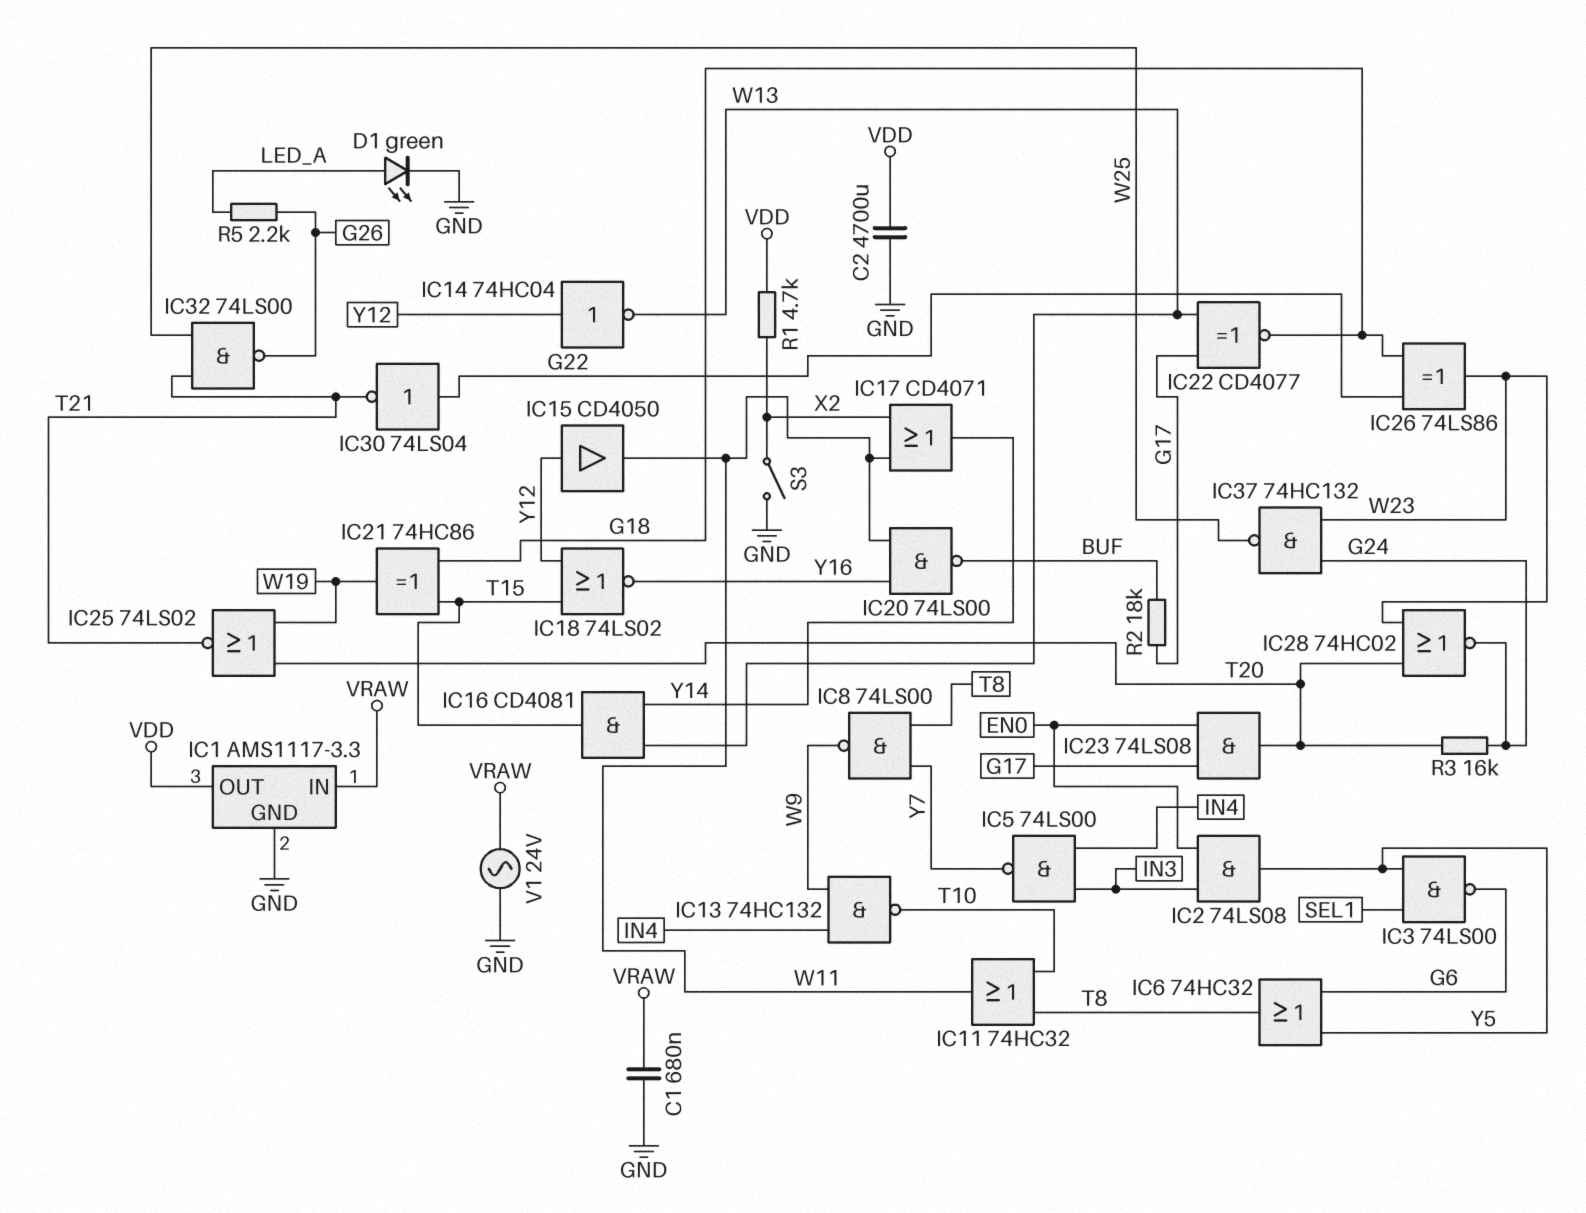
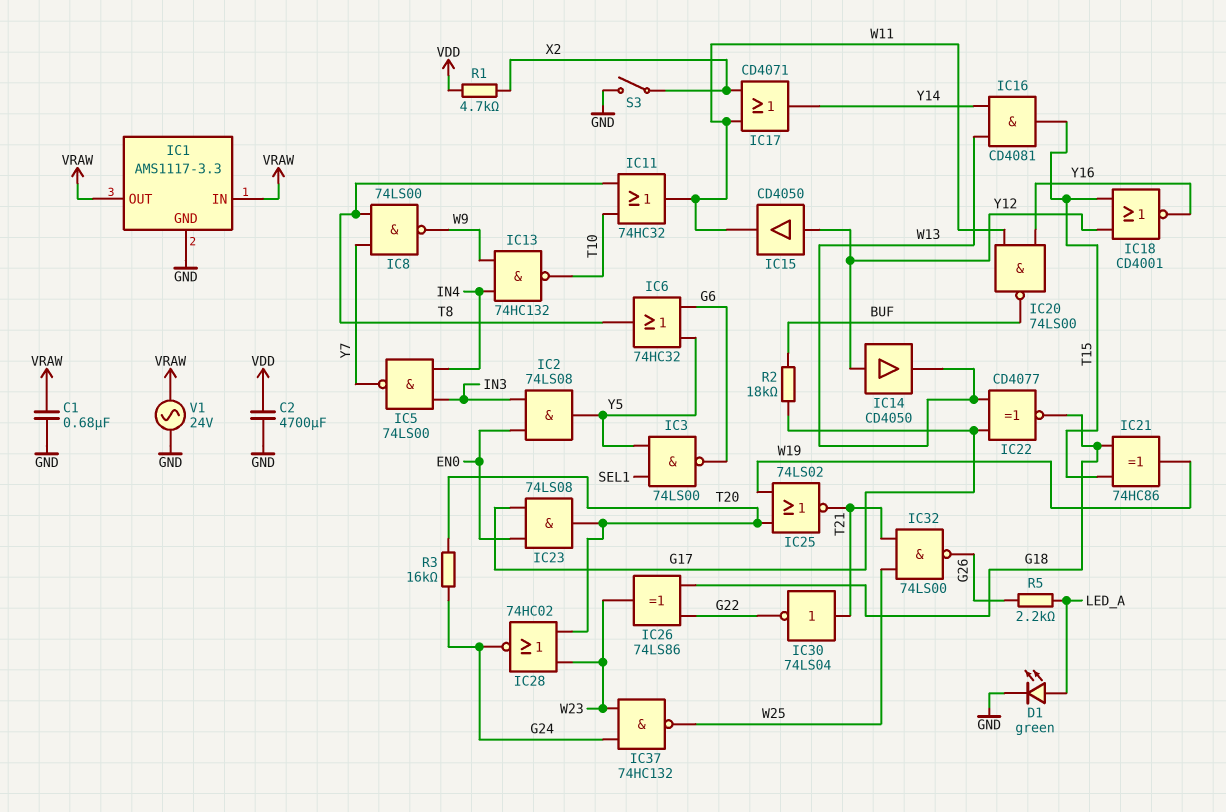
IC1 pin OUT: VDD -> VRAW
IC14: NOT 74HC04 (in Y12, out W13) -> buffer CD4050 (in Y12, out W13)
IC18: NOR 74LS02 (in T15, in Y12, out Y16) -> NOR CD4001 (in T15, in Y12, out Y16)
IC30: NOT 74LS04 (in G22, out T21) -> NOT 74LS04 (in T21, out G22)

